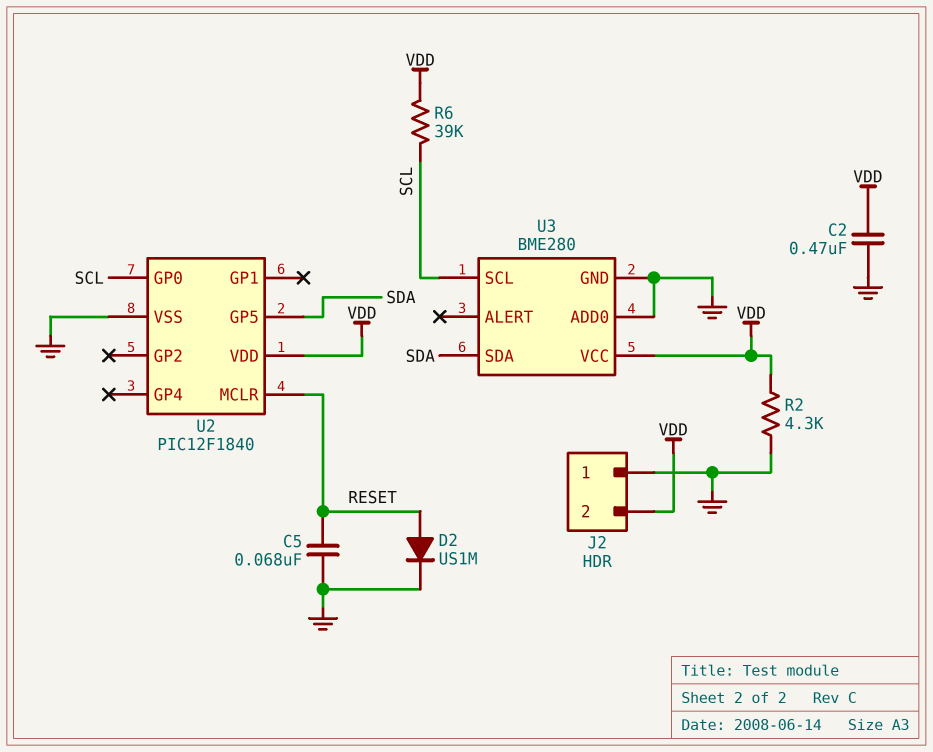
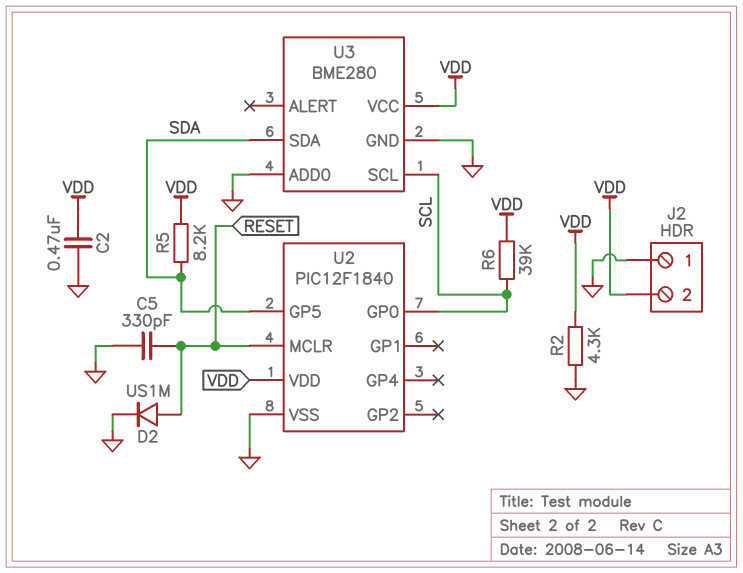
C5: 68nF (GND, RESET) -> 330pF (GND, RESET)
R5: none -> 8.2k (SDA, VDD)

